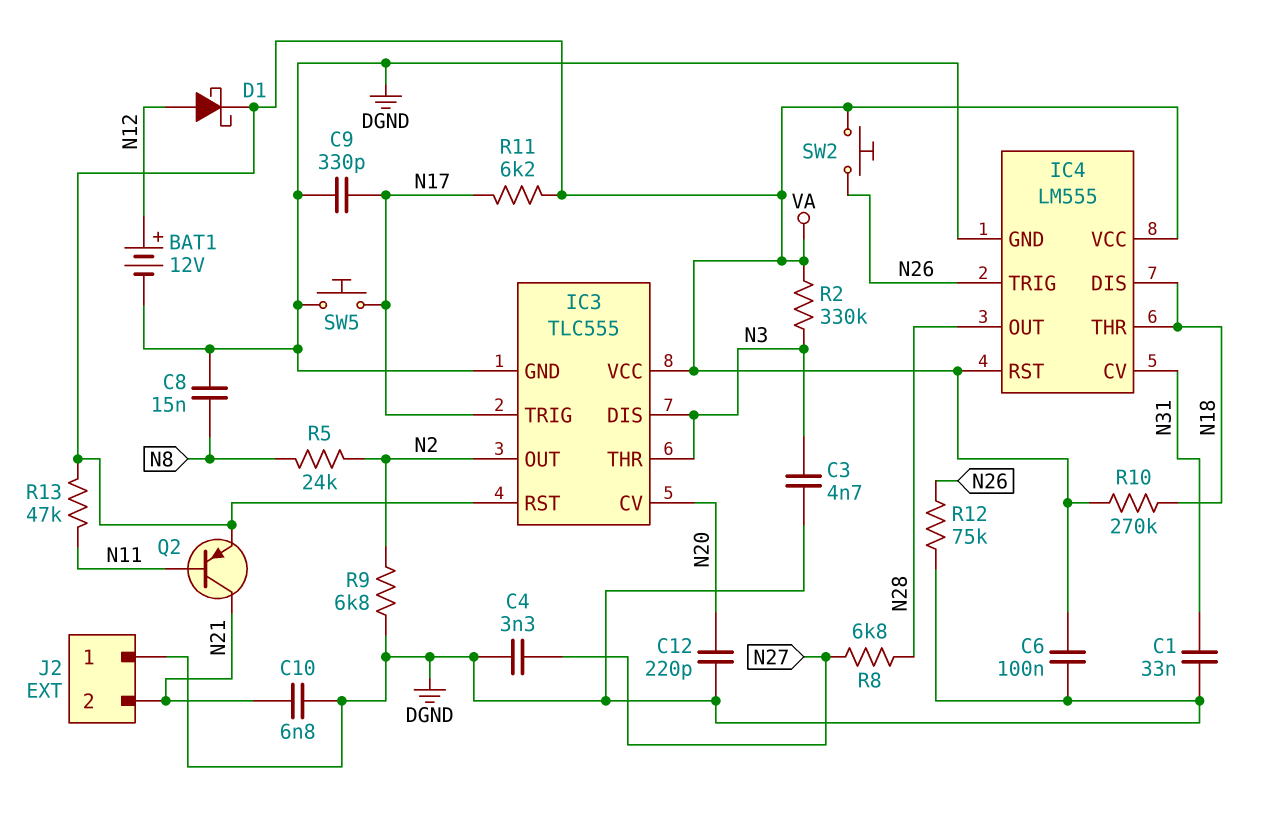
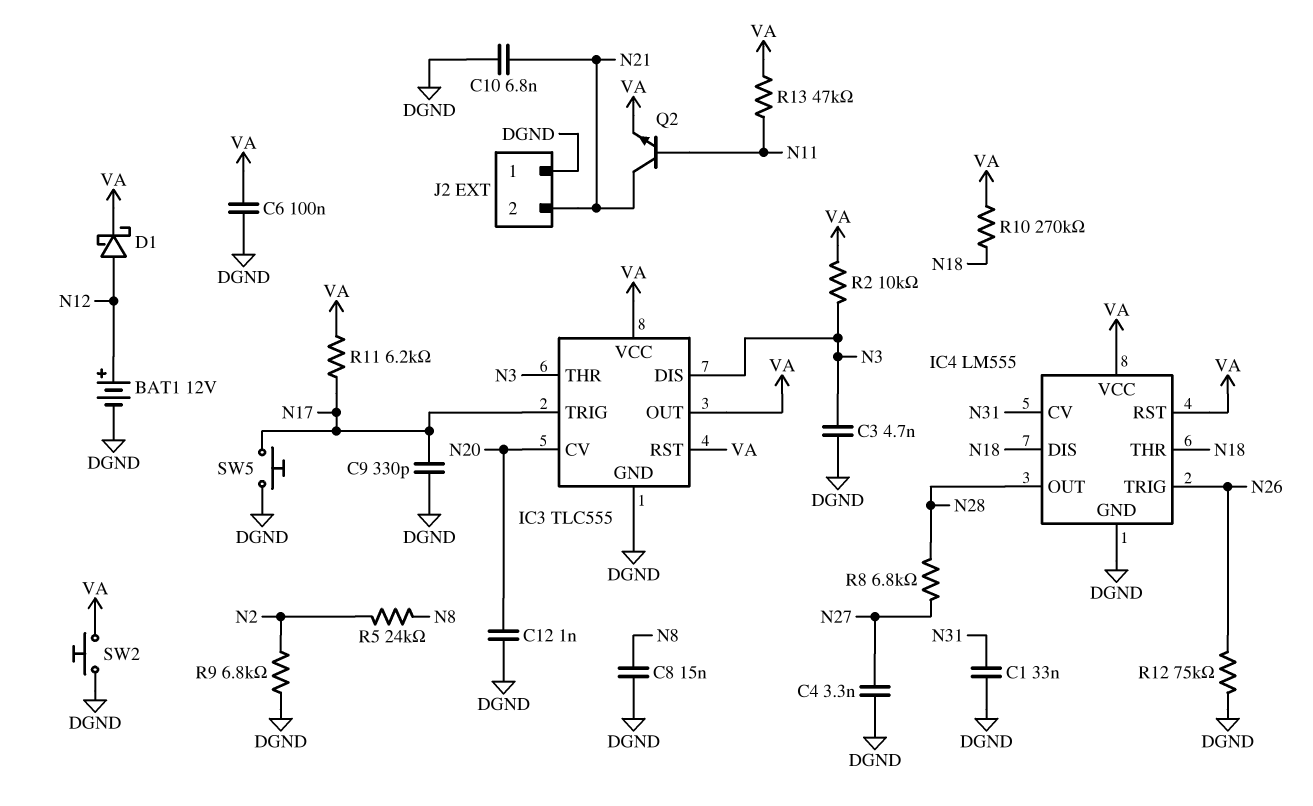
C12: 220pF (DGND, N20) -> 1nF (DGND, N20)
IC3 pin OUT: N2 -> VA
Q2: PNP (B N11, C N21, E VA) -> NPN (B N11, C N21, E VA)
R2: 330k (N3, VA) -> 10k (N3, VA)
SW2: button (N26, VA) -> button (DGND, VA)

